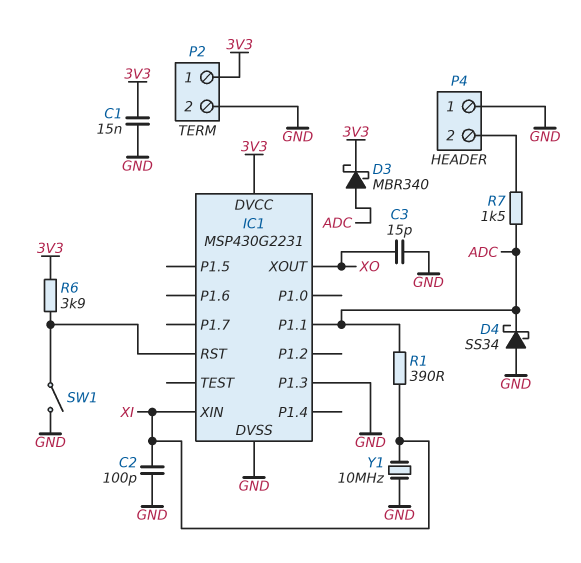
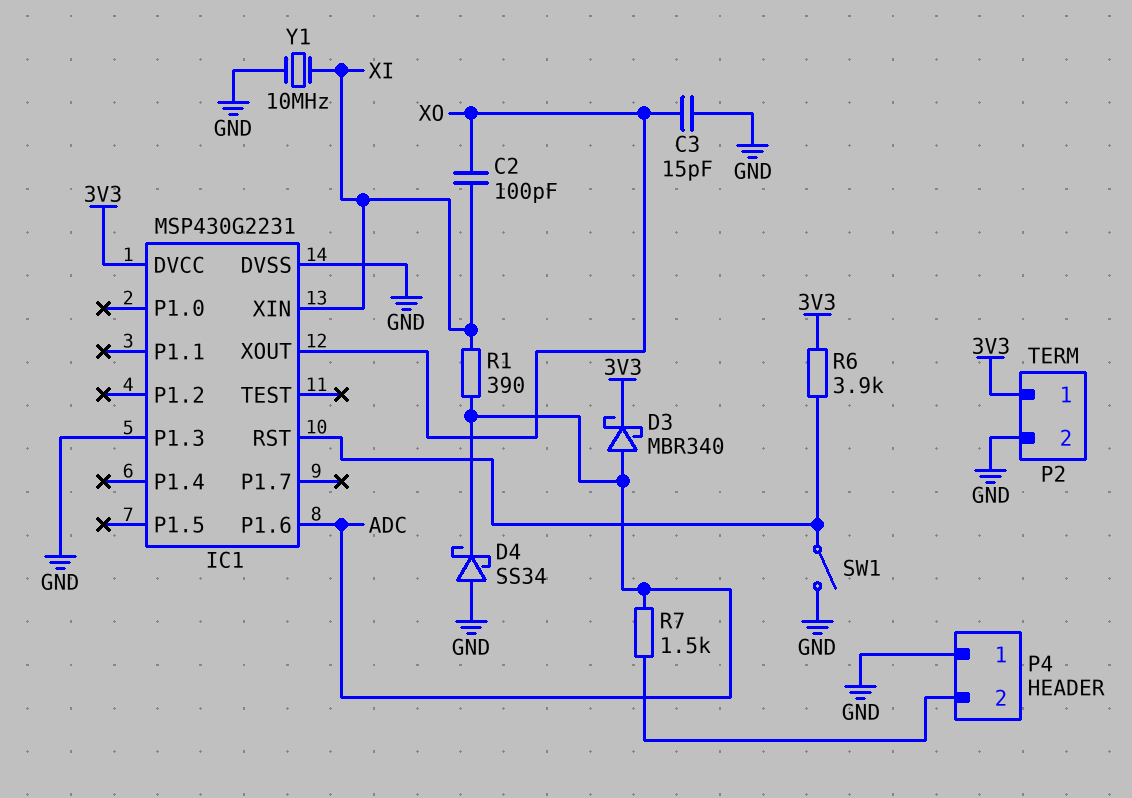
C1: 15nF (3V3, GND) -> none
C2: 100pF (GND, XI) -> 100pF (XI, XO)
IC1 pin P1.1: ADC -> none
IC1 pin P1.6: none -> ADC

